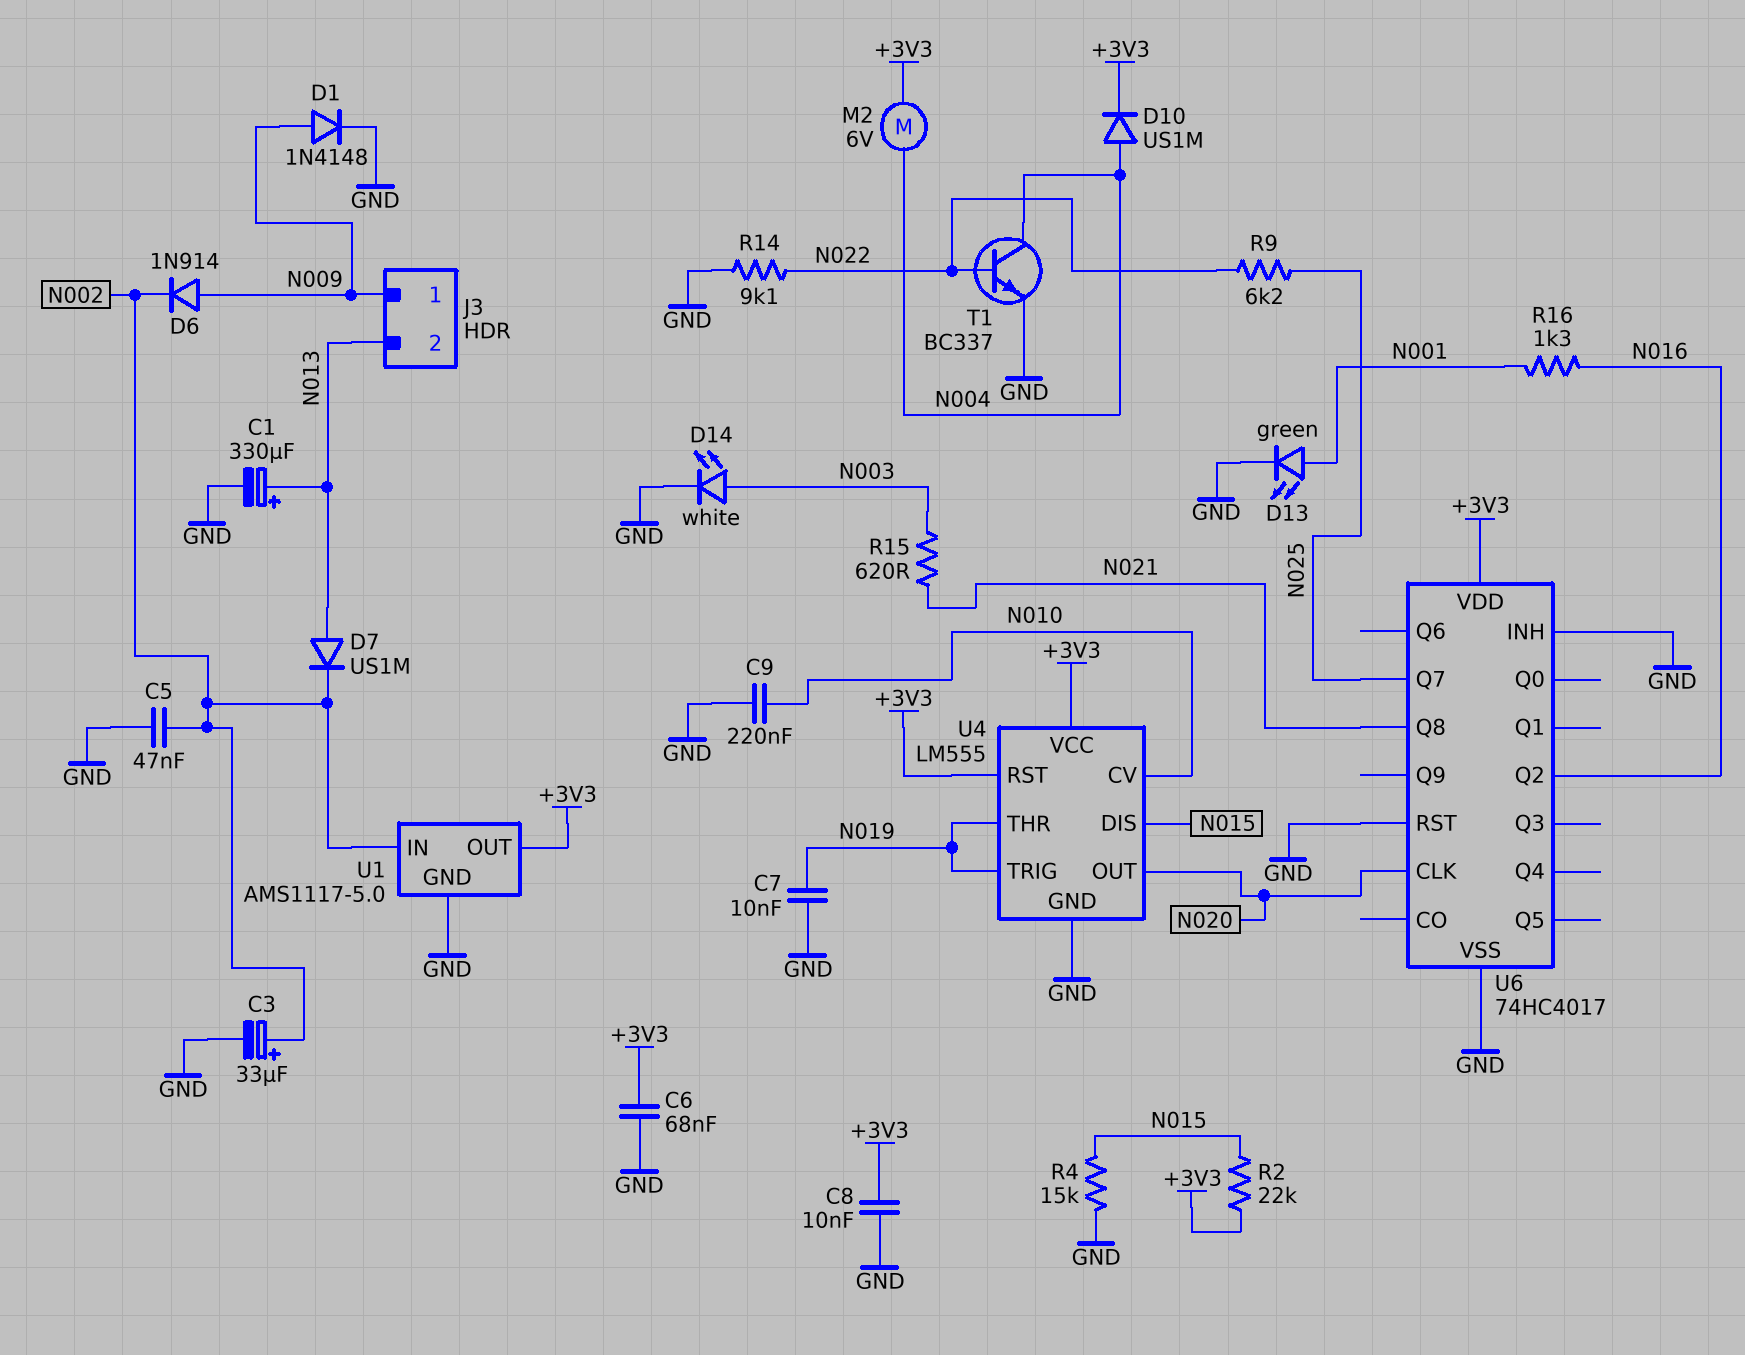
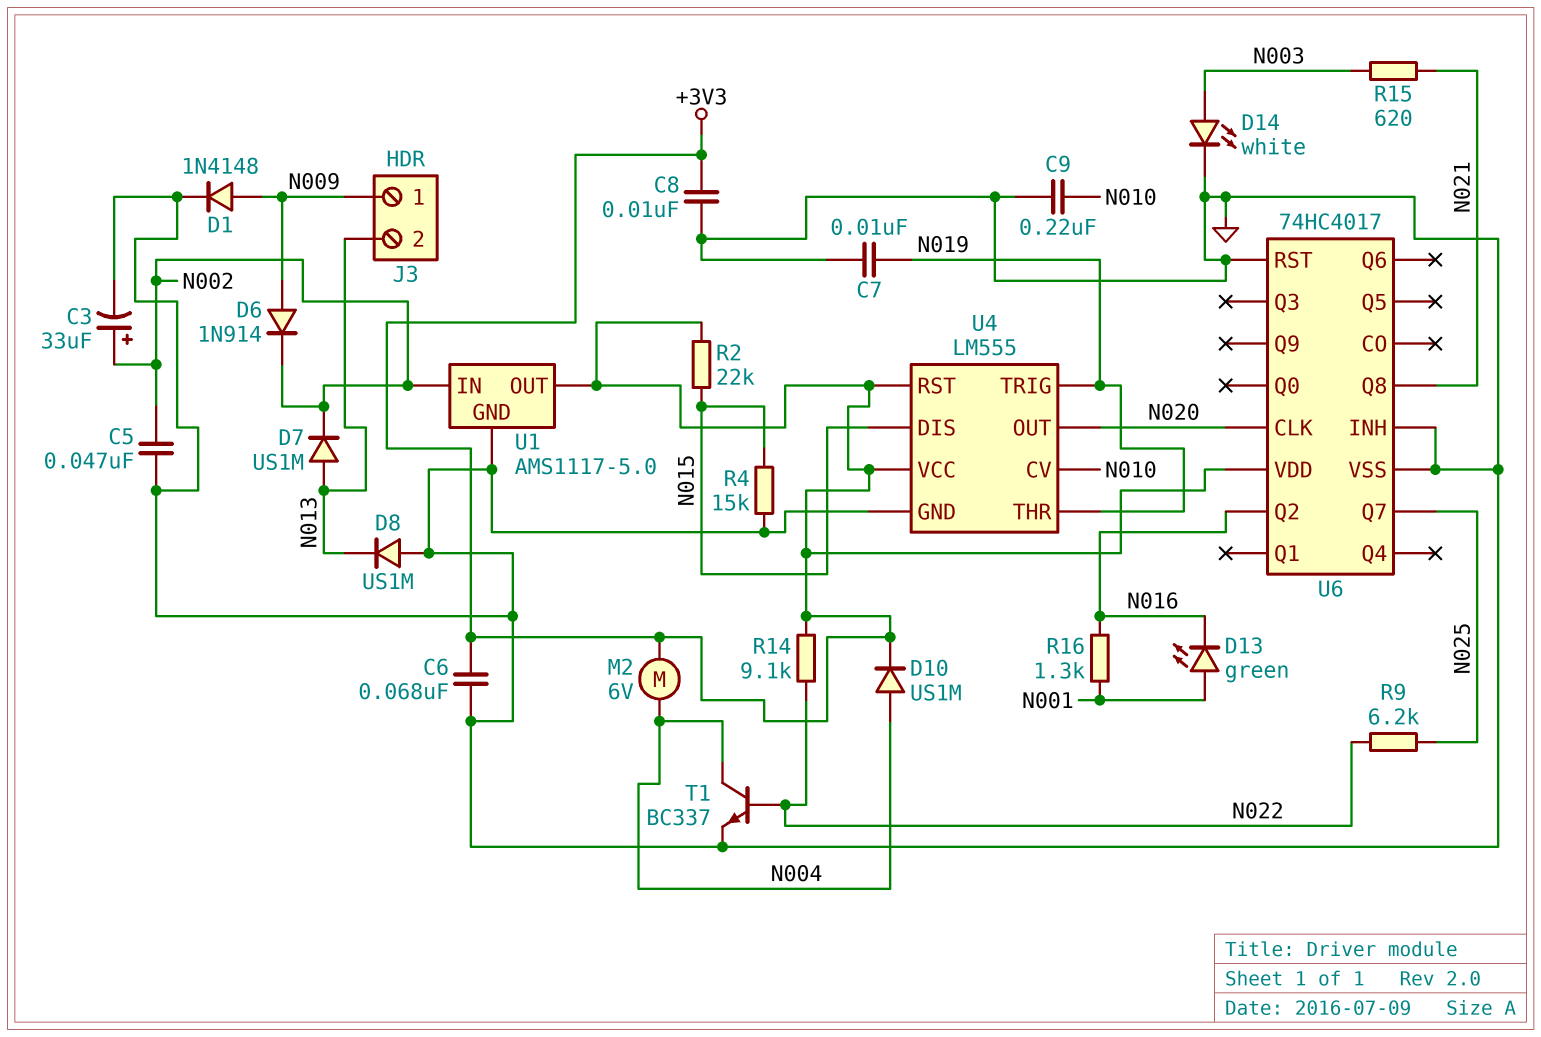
C1: 330uF (plus N013, minus GND) -> none
D8: none -> diode US1M (A GND, K N013)
D13: LED green (A N001, K GND) -> LED green (A N001, K N016)
R14: 9.1k (GND, N022) -> 9.1k (+3V3, N022)

